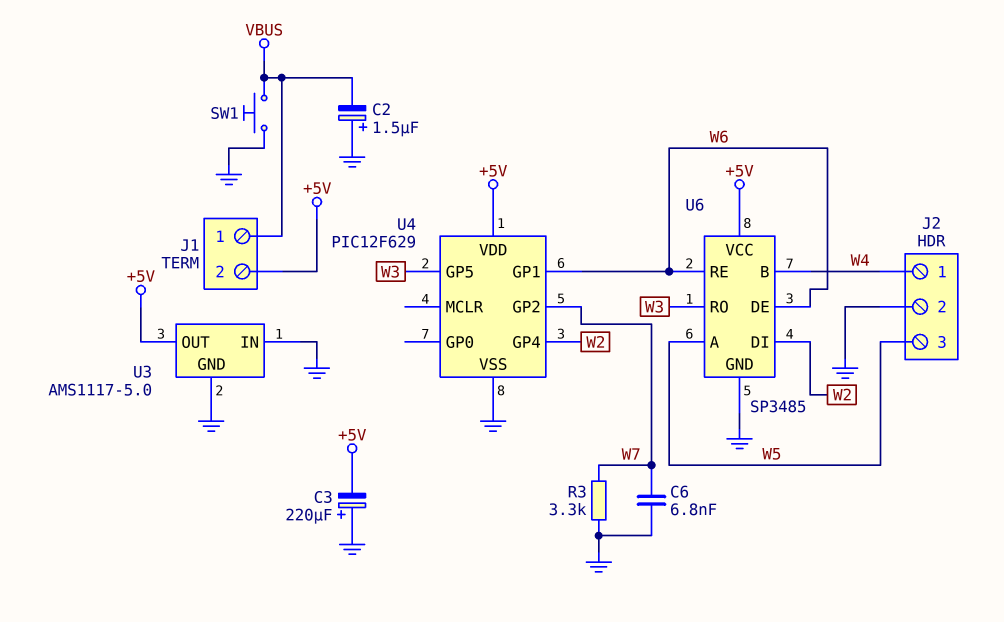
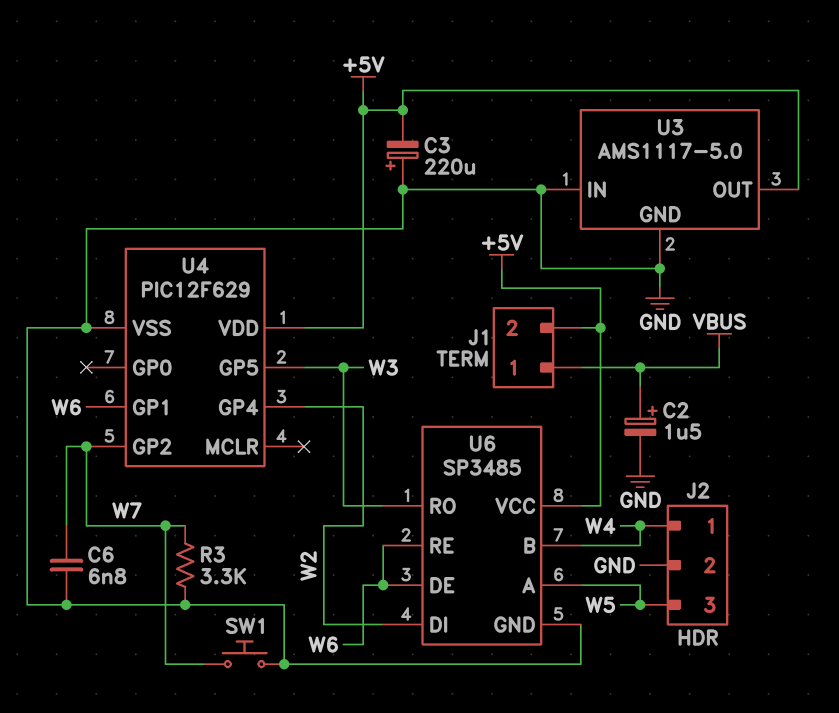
C2: 1.5uF (plus GND, minus VBUS) -> 1.5uF (plus VBUS, minus GND)
SW1: button (GND, VBUS) -> button (GND, W7)

